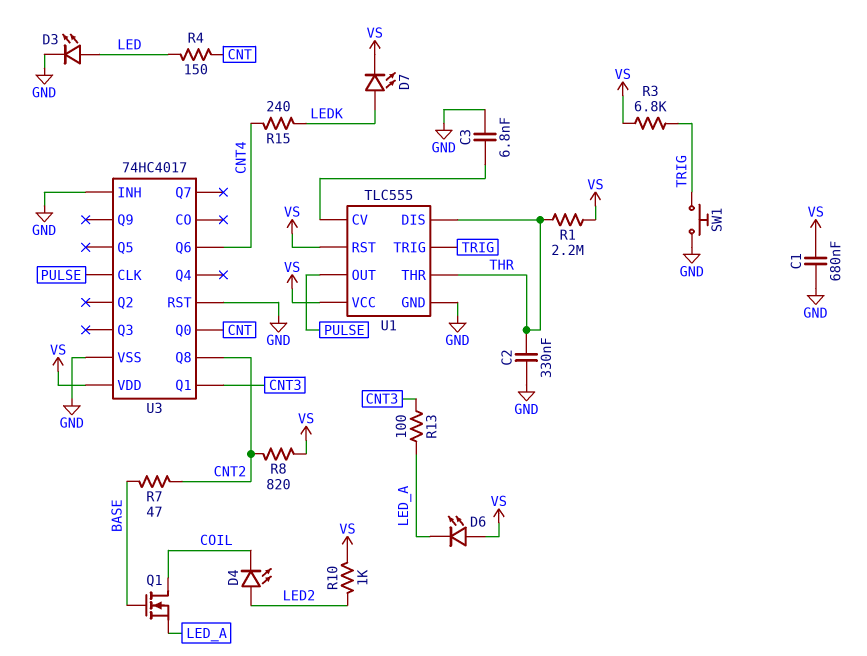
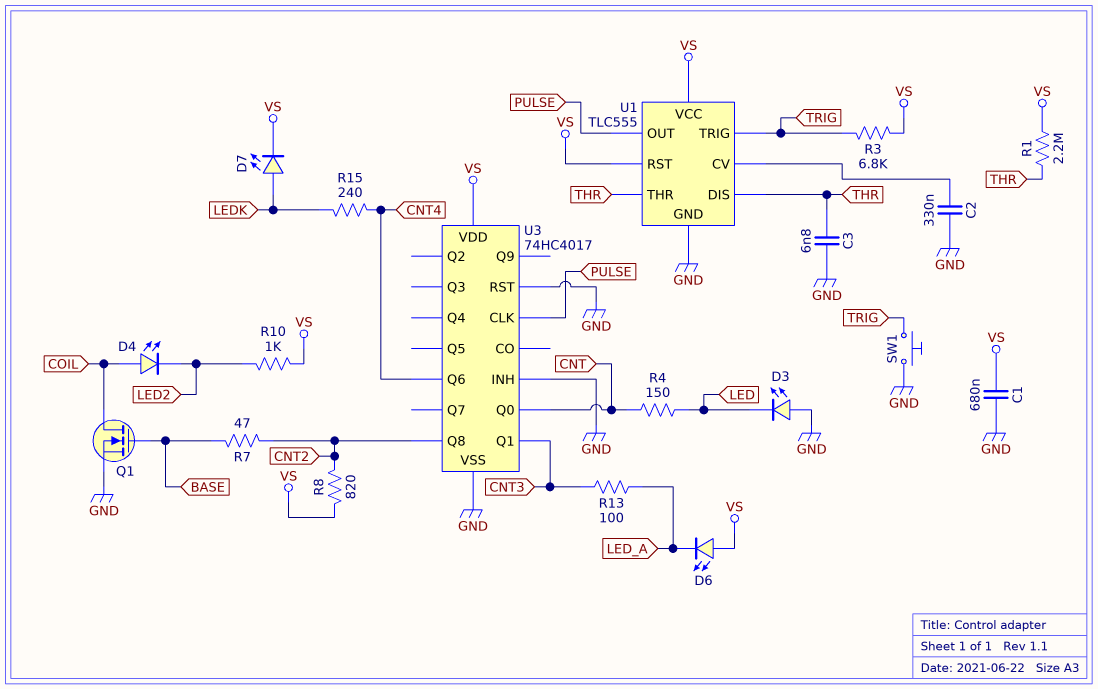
C2: 330nF (GND, THR) -> 330nF (GND, U1/CV)
C3: 6.8nF (GND, U1/CV) -> 6.8nF (GND, THR)
D3: LED (A LED, K GND) -> LED (A GND, K LED)
D4: LED (A LED2, K COIL) -> LED (A COIL, K LED2)
Q1: NMOS (G BASE, D COIL, S LED_A) -> NMOS (G BASE, D COIL, S GND)

